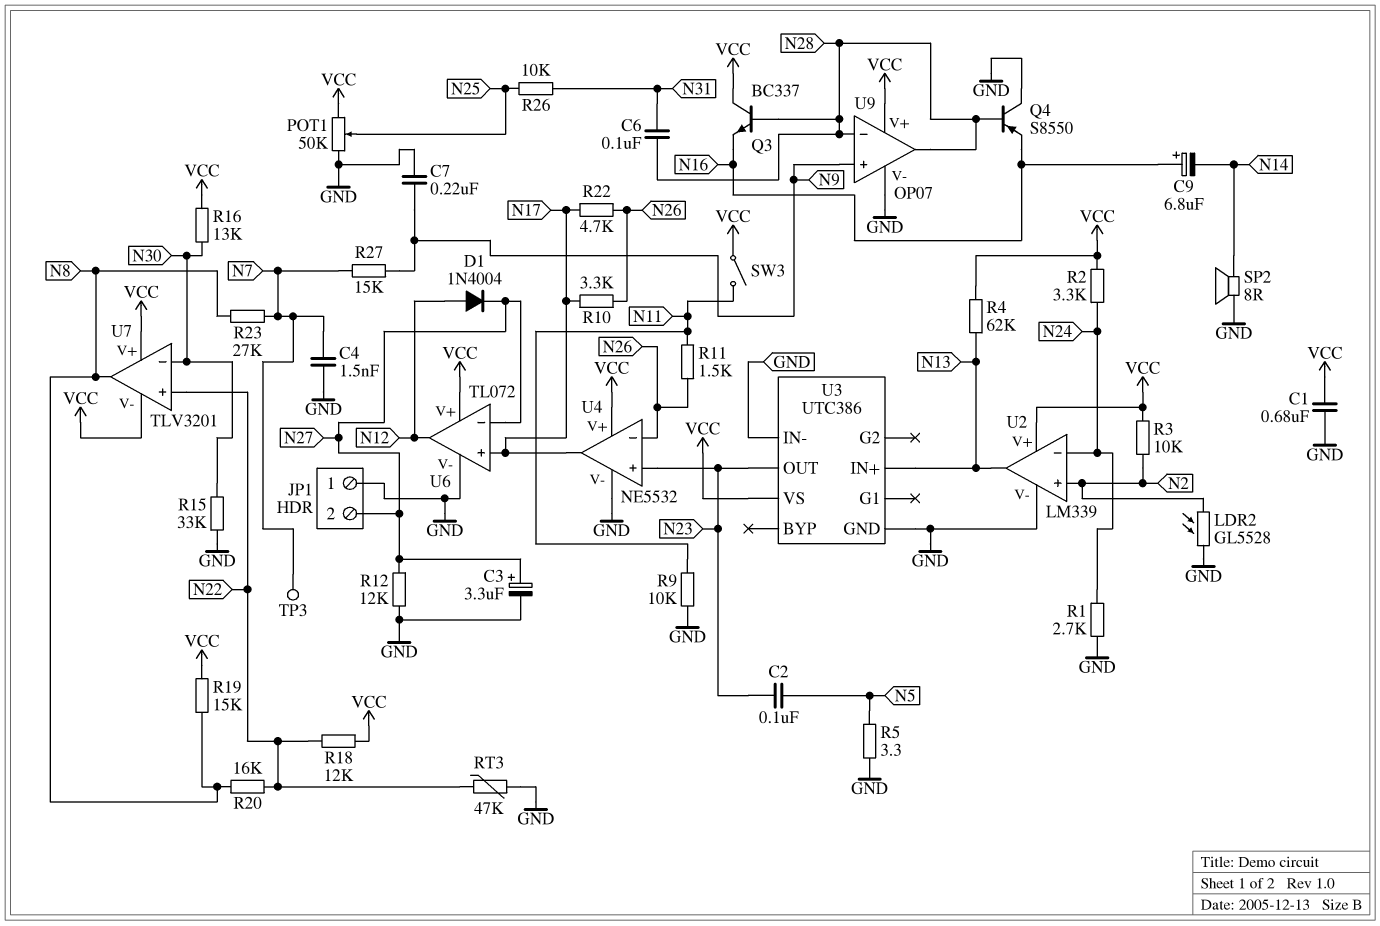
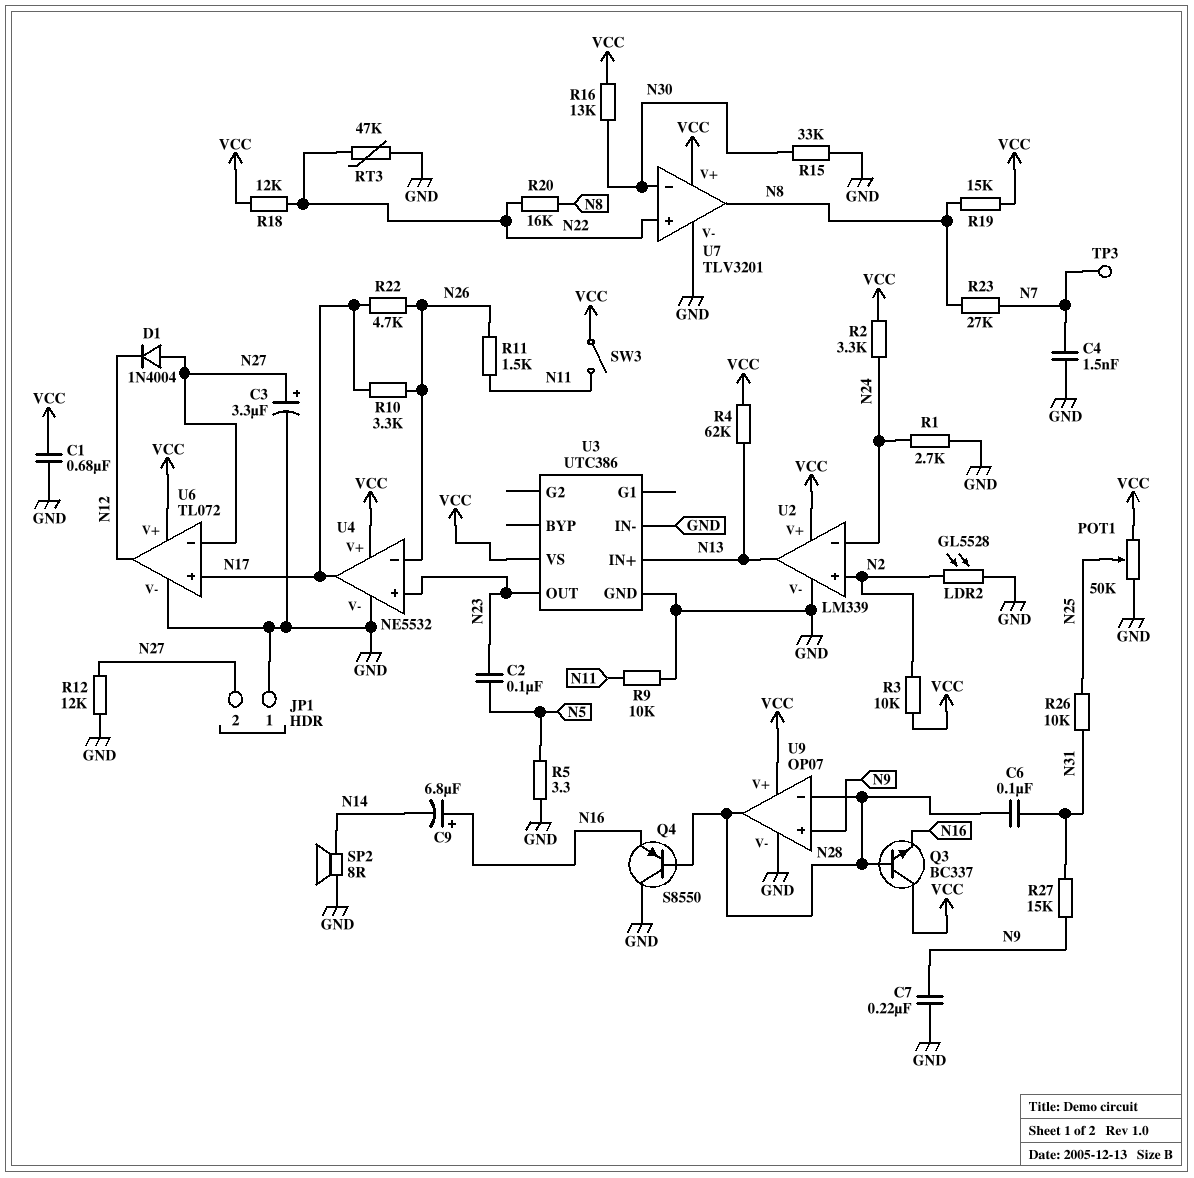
D1: diode 1N4004 (A N12, K N27) -> diode 1N4004 (A N27, K N12)
R27: 15k (N7, N9) -> 15k (N9, N31)
U7 pin V-: VCC -> GND

